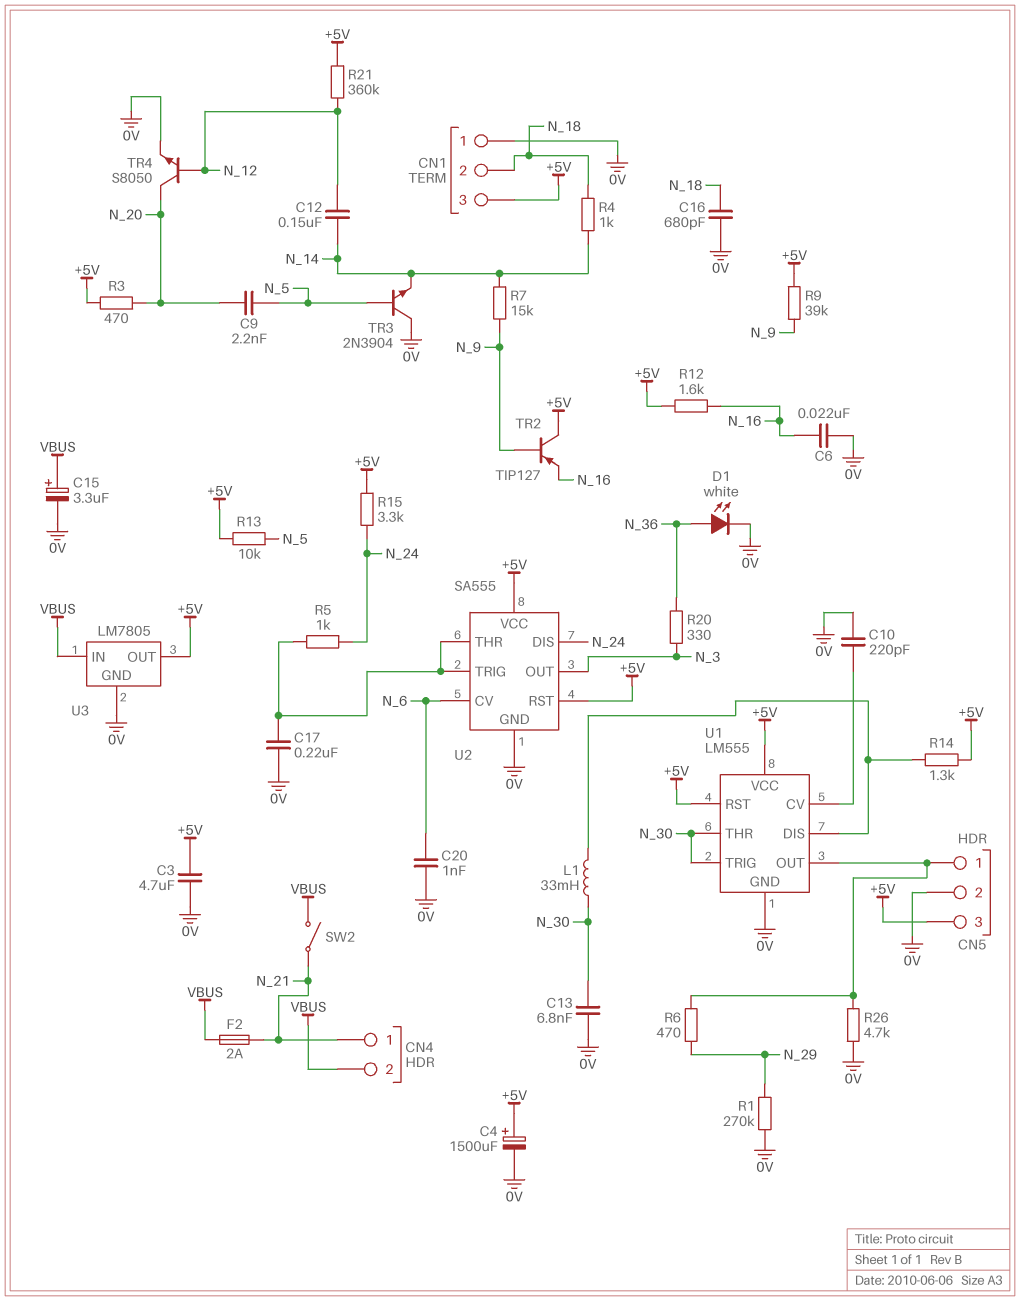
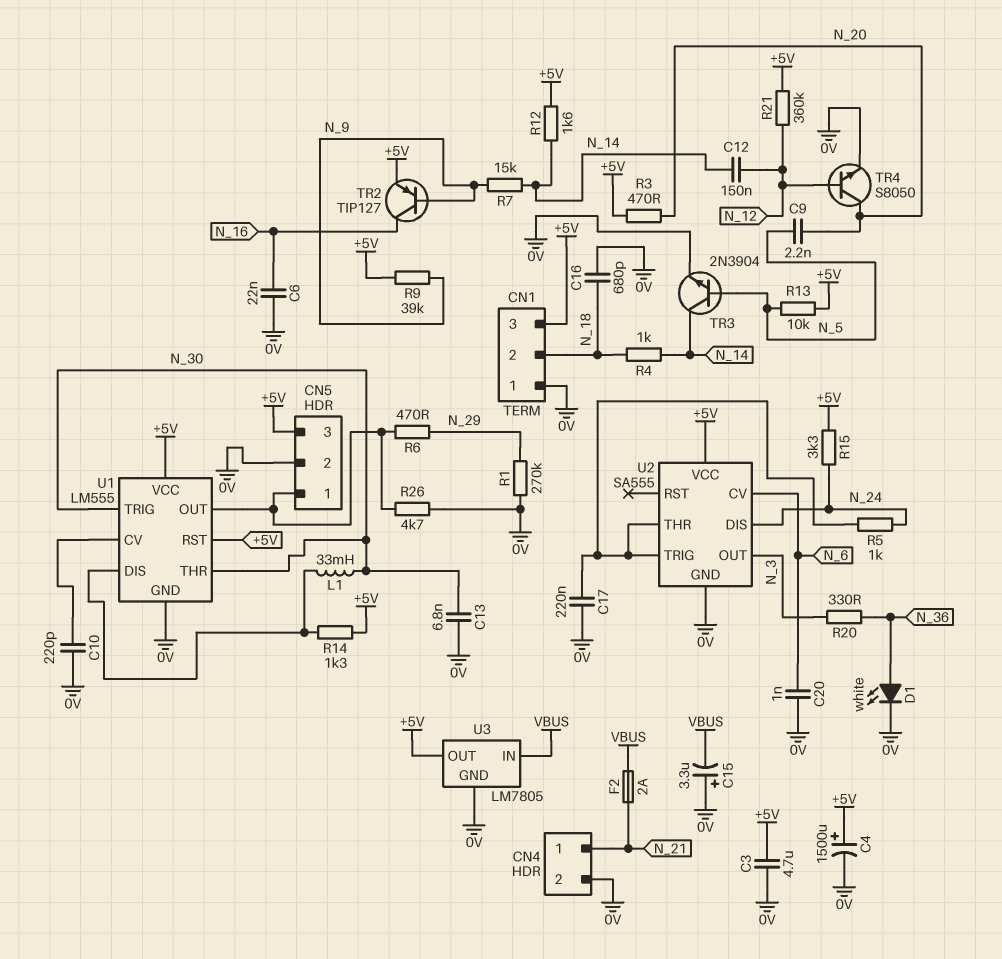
C15: 3.3uF (plus VBUS, minus 0V) -> 3.3uF (plus 0V, minus VBUS)
CN4 pin 2: VBUS -> 0V
R12: 1.6k (+5V, N_16) -> 1.6k (+5V, N_14)
SW2: switch (N_21, VBUS) -> none
TR2: PNP TIP127 (B N_9, C +5V, E N_16) -> PNP TIP127 (B N_9, C N_16, E +5V)
TR3: NPN 2N3904 (B N_5, C 0V, E N_14) -> NPN 2N3904 (B N_5, C N_14, E 0V)
U2 pin RST: +5V -> none

